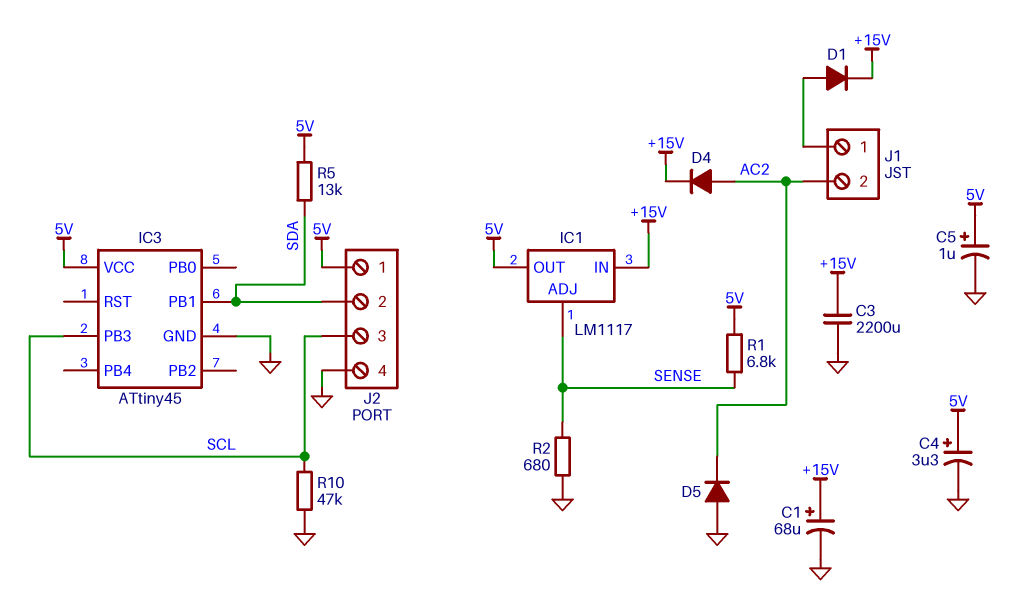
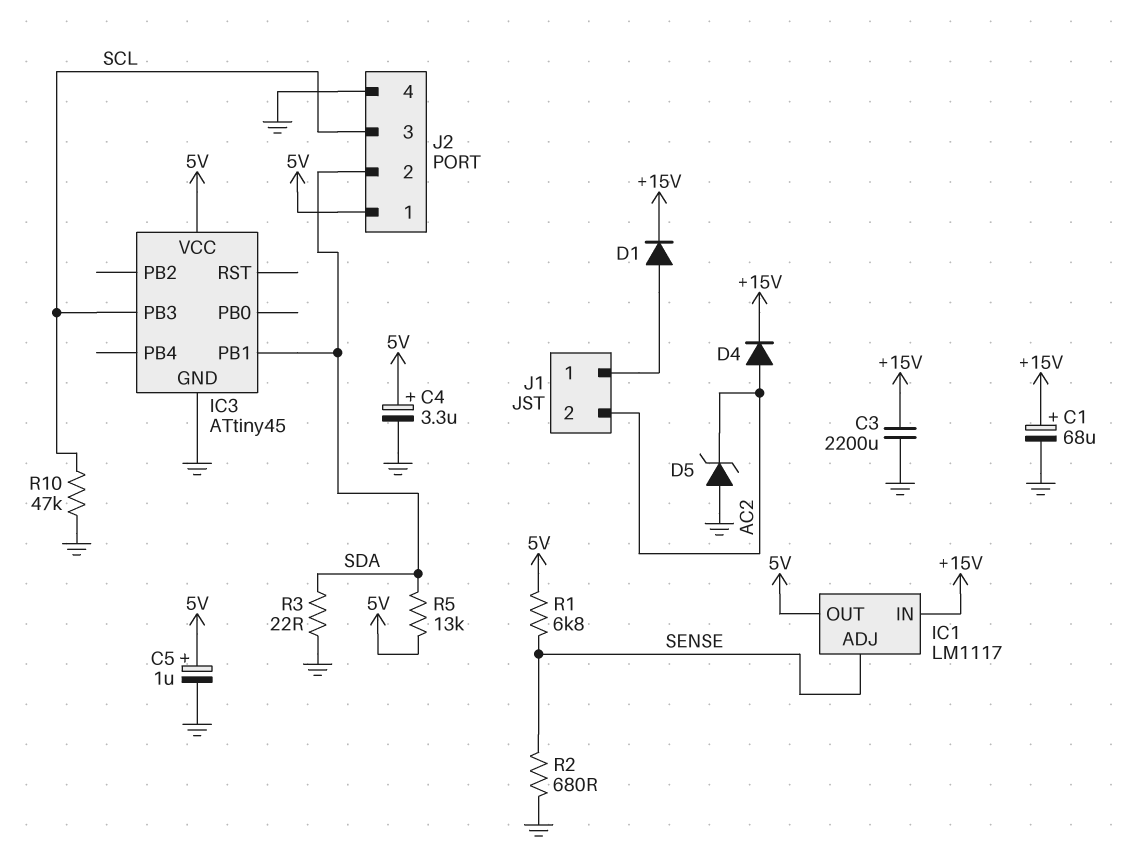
D5: diode (A GND, K AC2) -> zener (A GND, K AC2)
R3: none -> 22 (GND, SDA)

